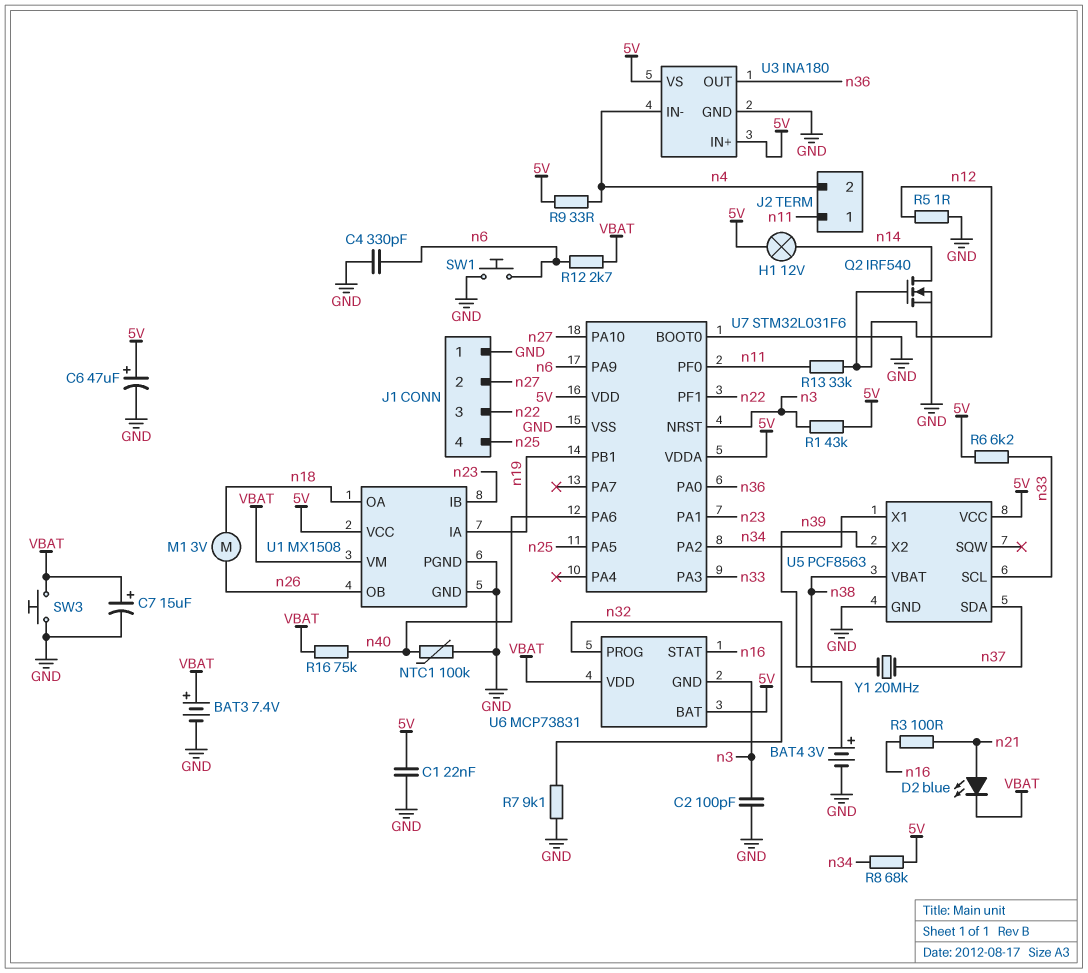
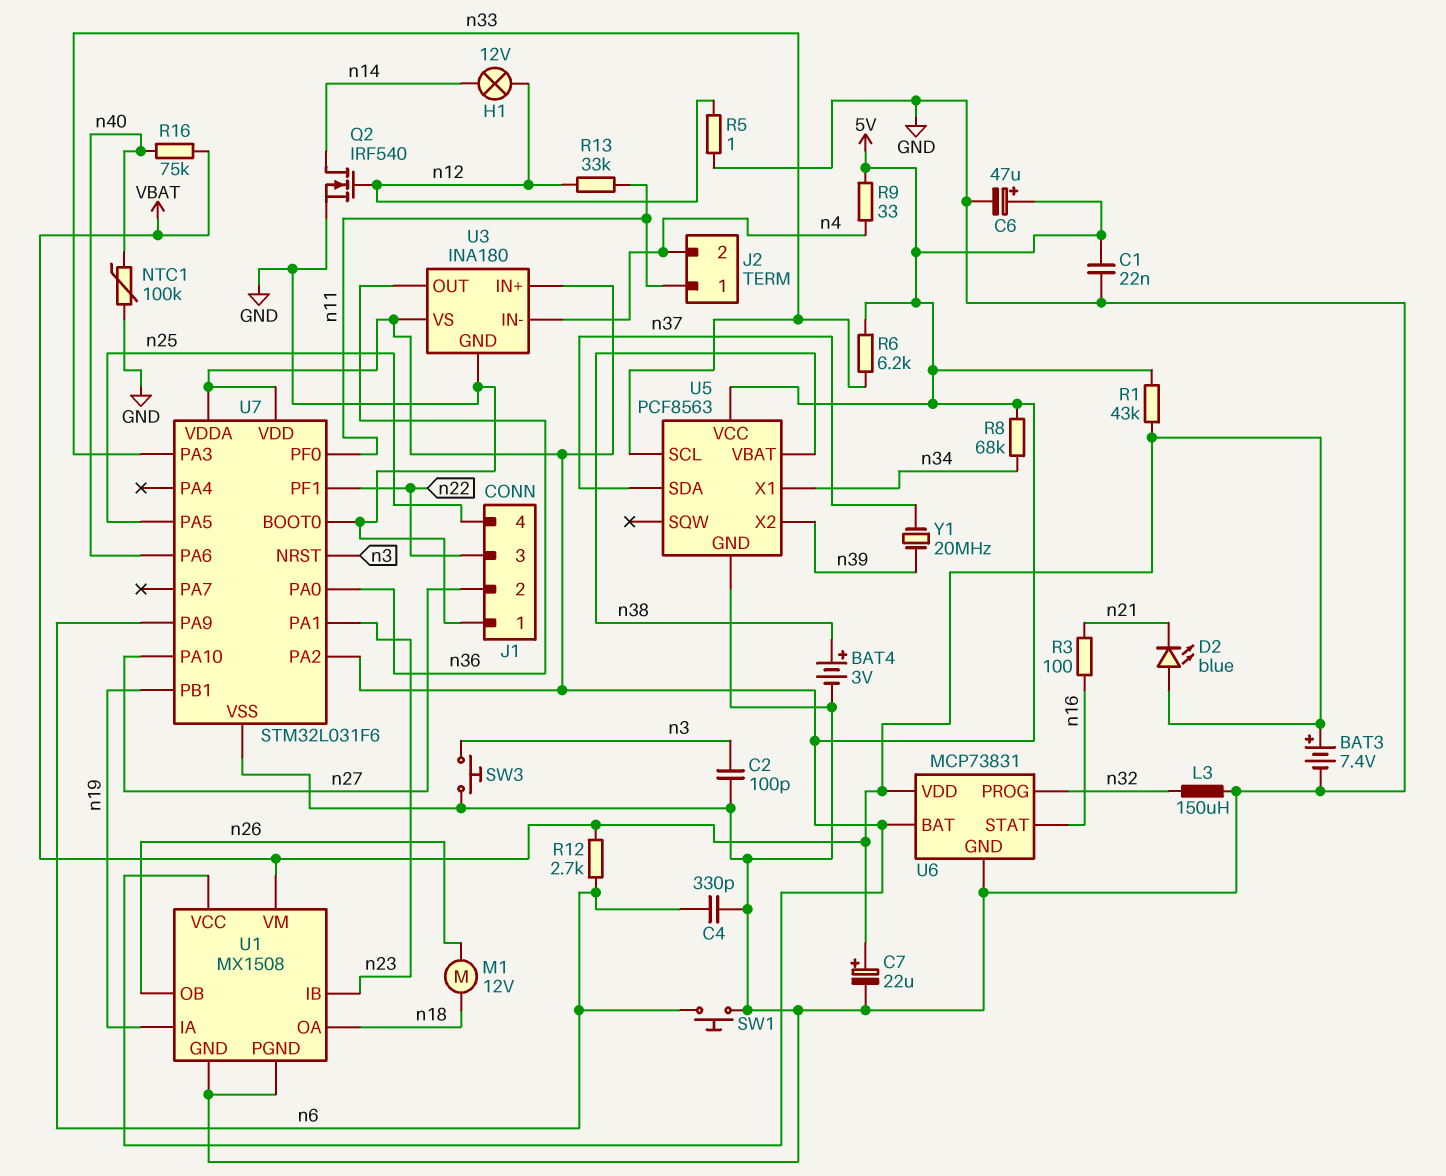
C7: 15uF (plus VBAT, minus GND) -> 22uF (plus VBAT, minus GND)
D2: LED blue (A n21, K VBAT) -> LED blue (A VBAT, K n21)
H1: lamp 12V (5V, n14) -> lamp 12V (n12, n14)
L3: none -> 150uH (GND, n32)
M1: motor 3V (n18, n26) -> motor 12V (n18, n26)
R1: 43k (5V, n3) -> 43k (5V, VBAT)
R7: 9.1k (GND, n32) -> none
SW3: button (GND, VBAT) -> button (GND, n3)
U6 pin GND: n3 -> GND
U7 pin PA2: n34 -> 5V

